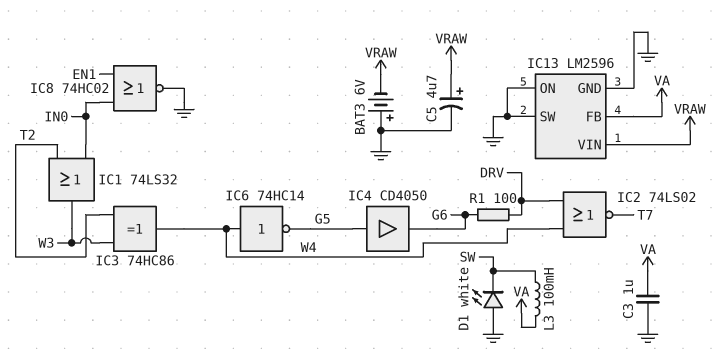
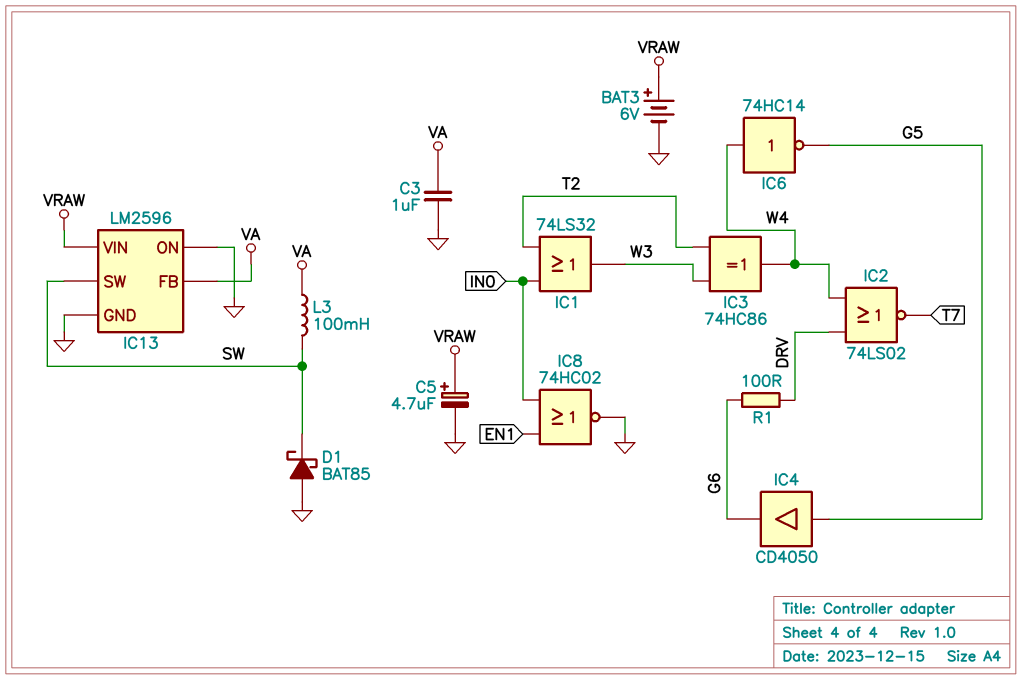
BAT3: 6V (plus GND, minus VRAW) -> 6V (plus VRAW, minus GND)
D1: LED white (A GND, K SW) -> schottky BAT85 (A GND, K SW)
IC13 pin SW: GND -> SW

